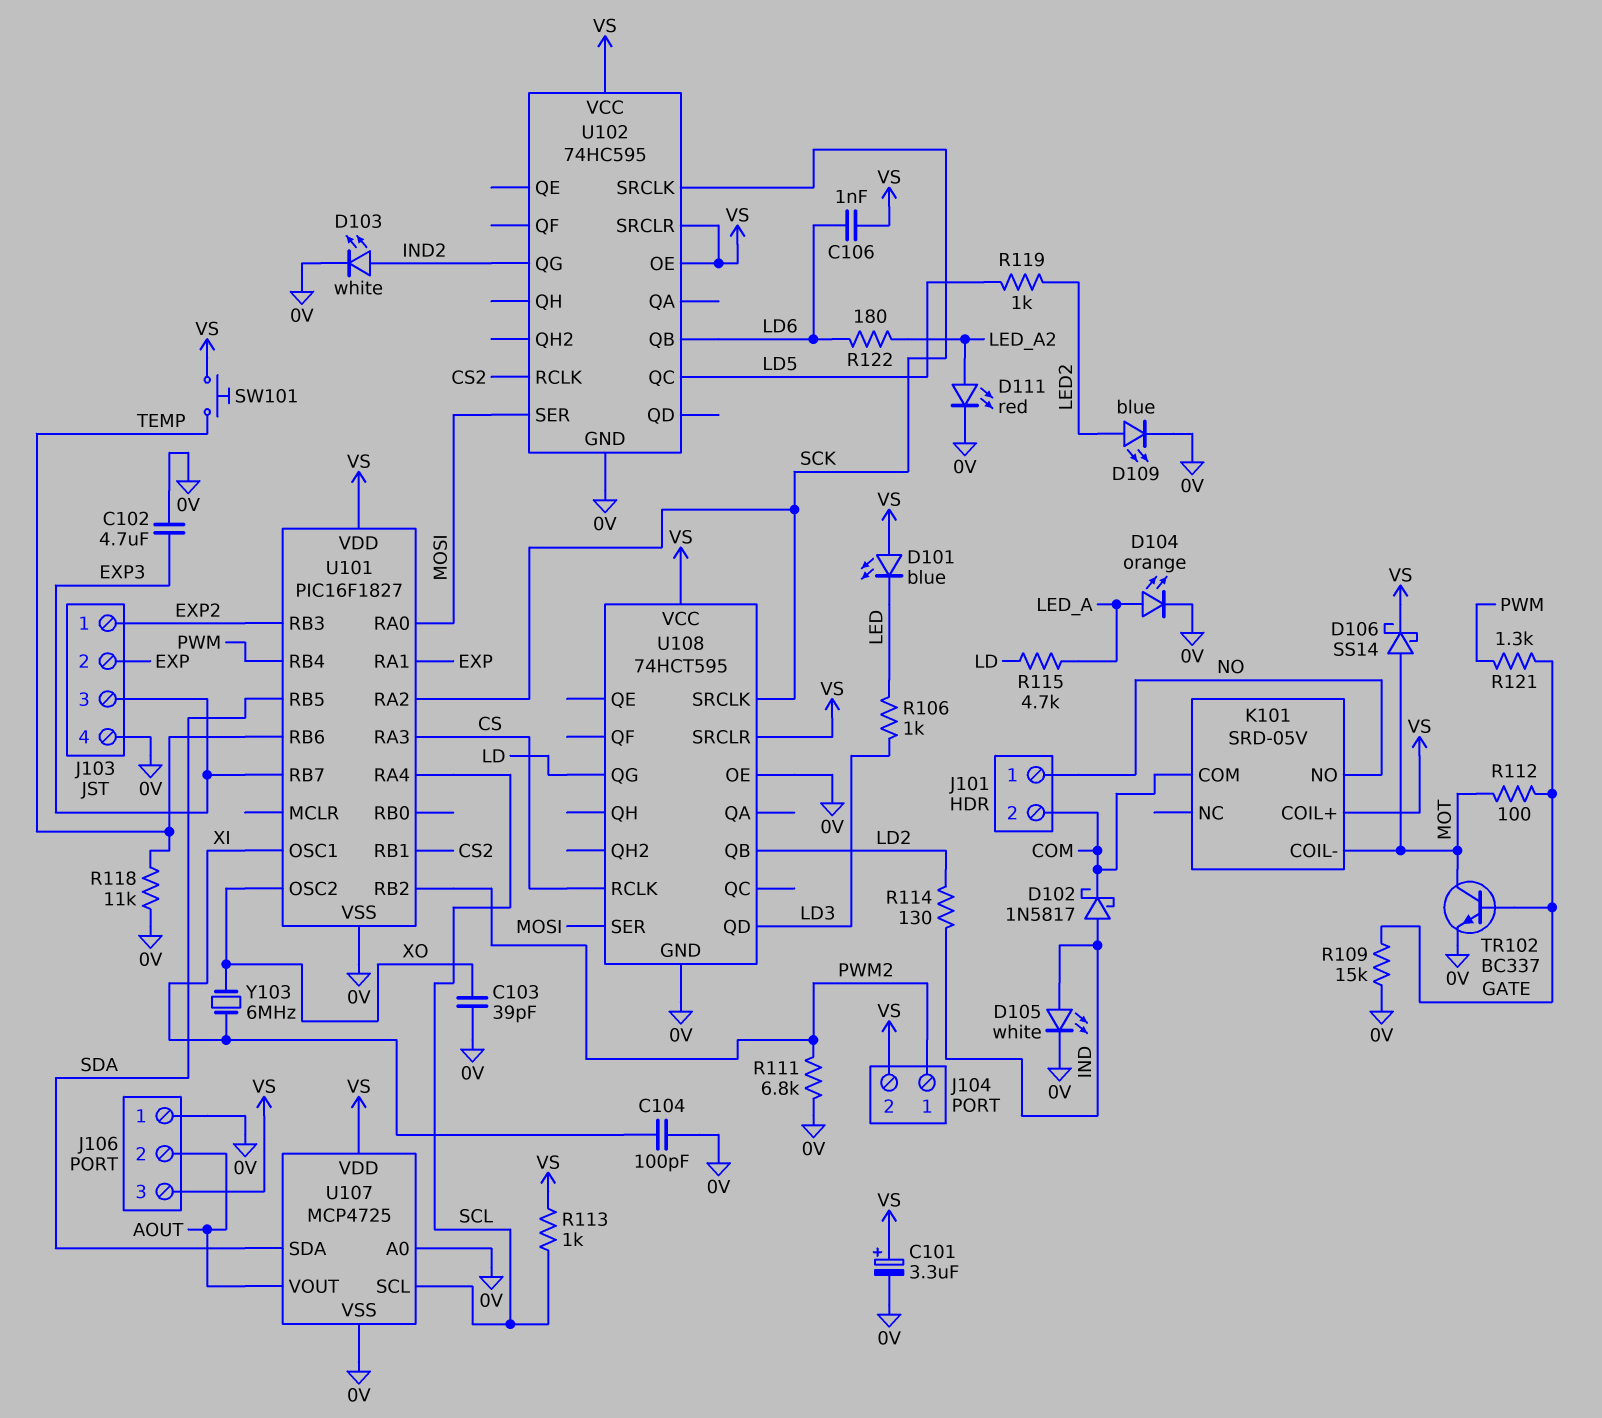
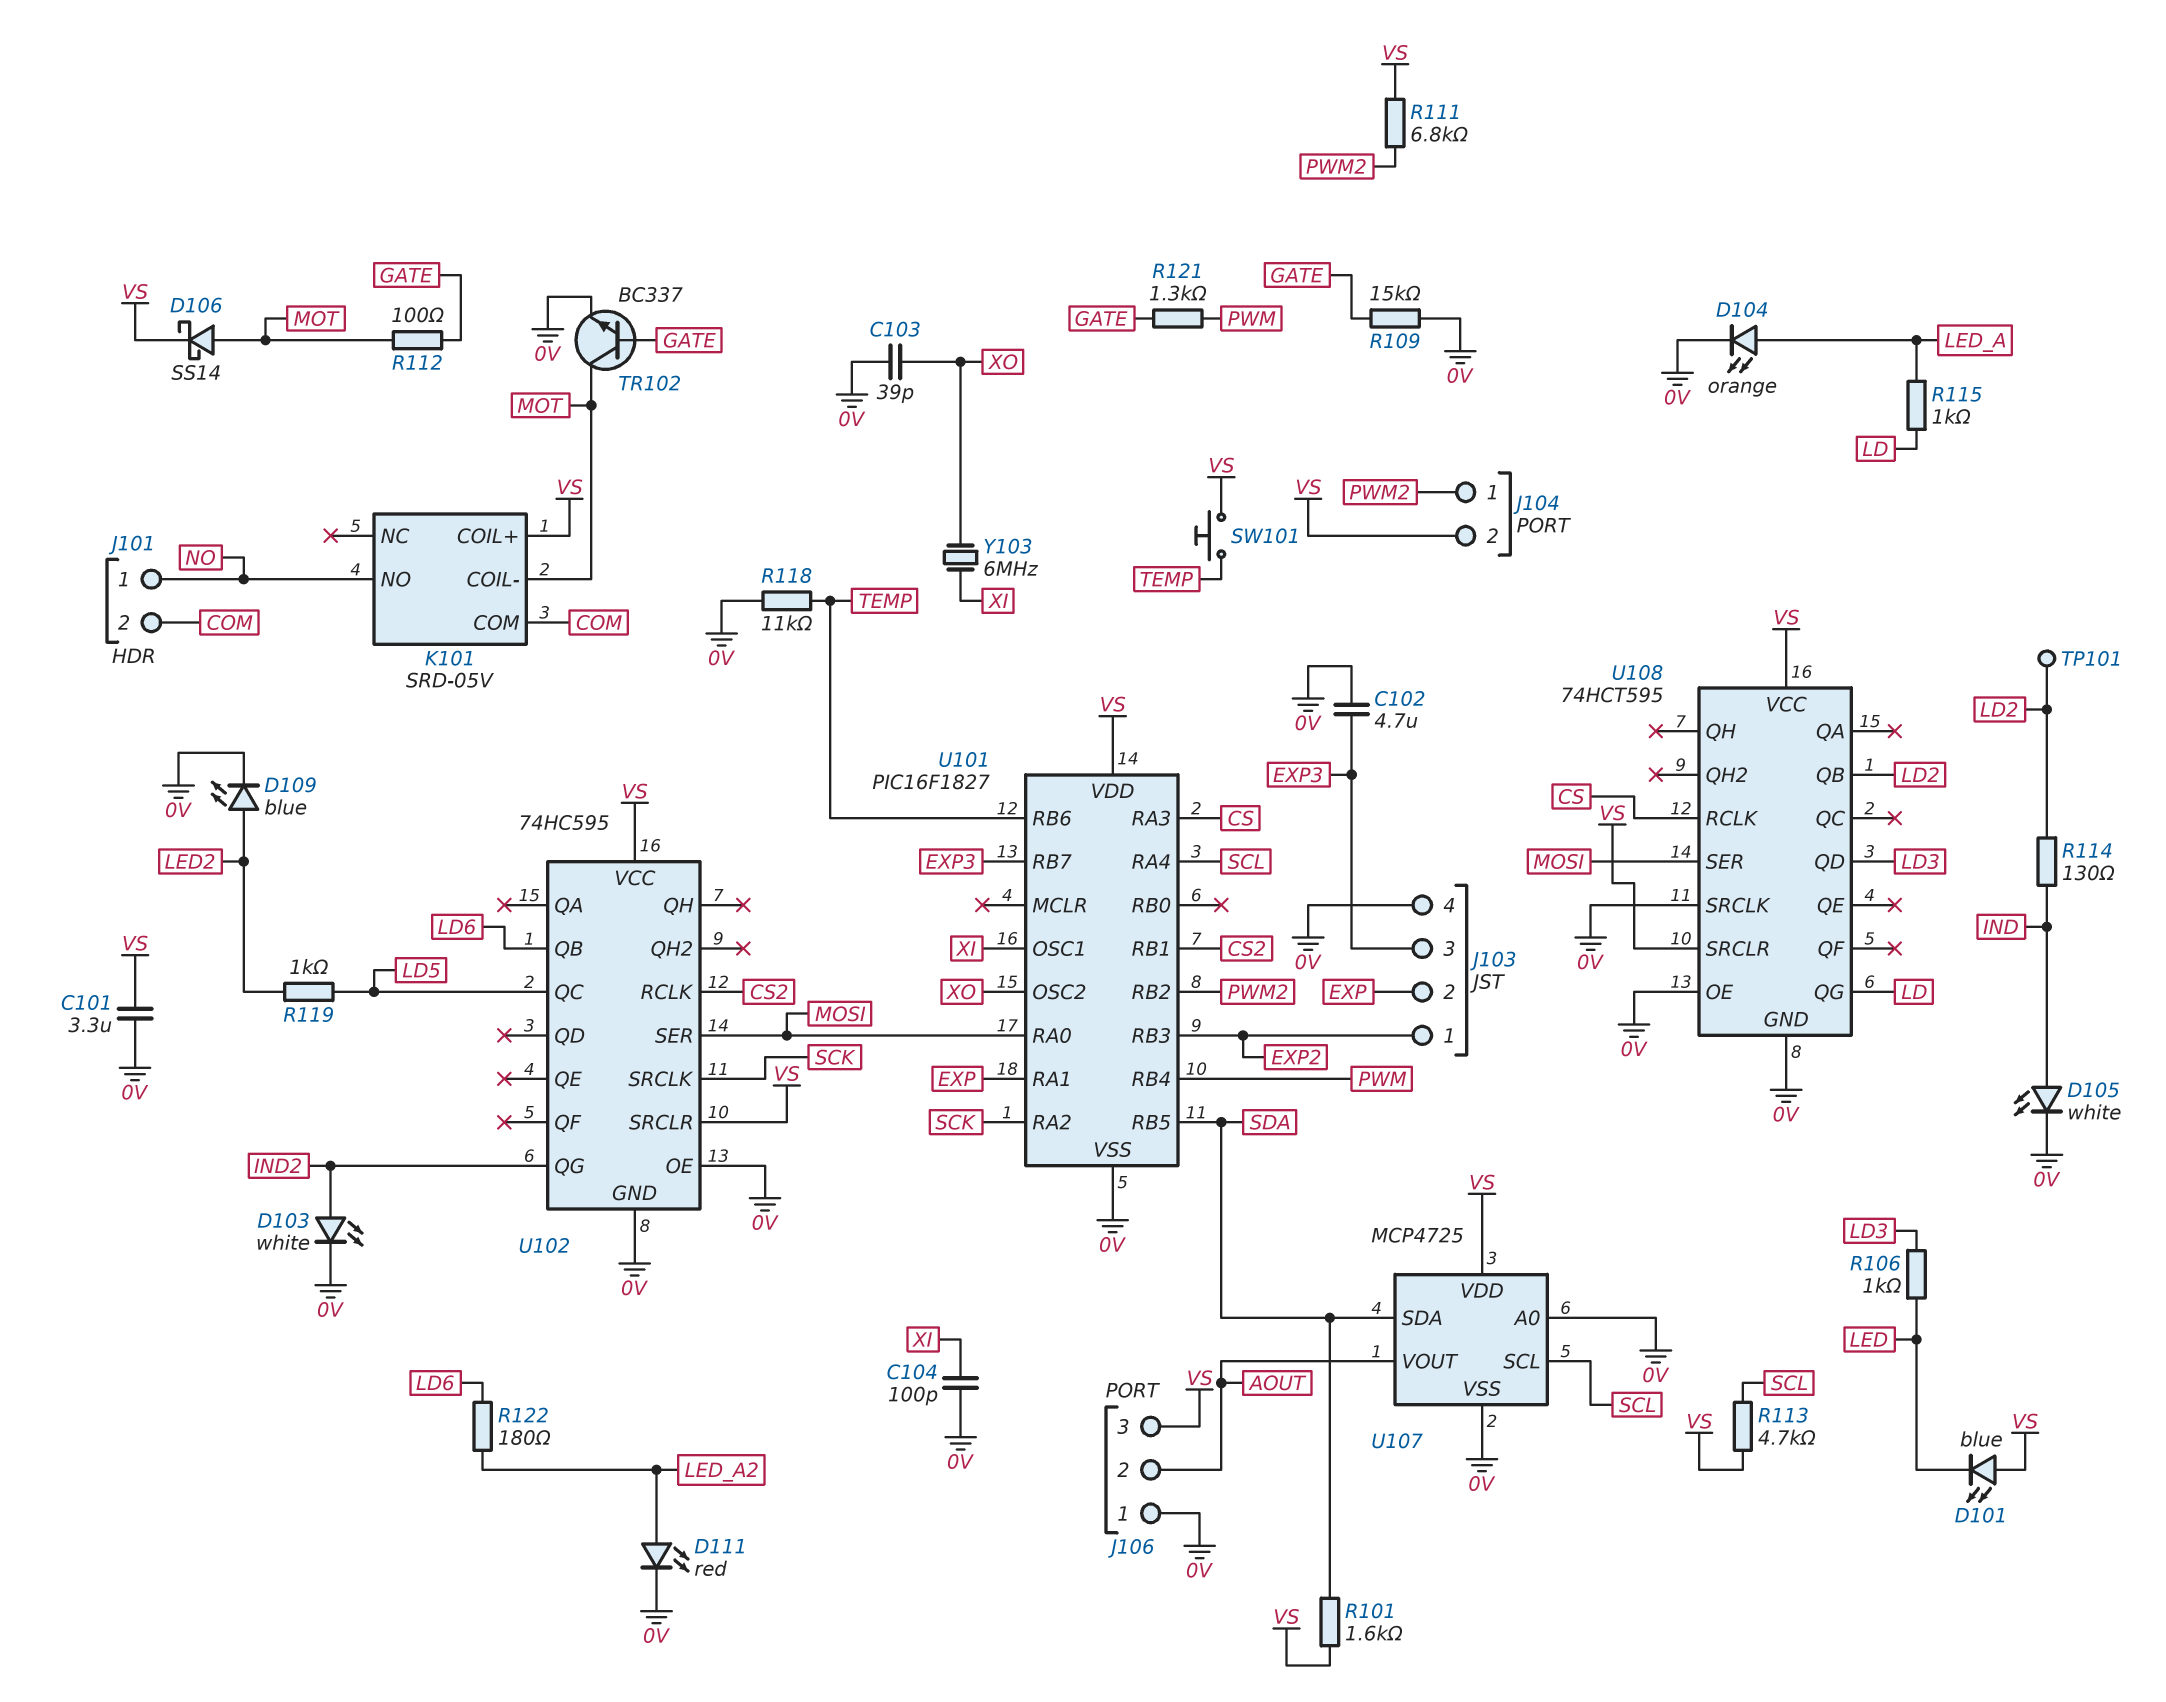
C101: 3.3uF (plus VS, minus 0V) -> 3.3uF (0V, VS)
C106: 1nF (LD6, VS) -> none
D102: schottky 1N5817 (A IND, K COM) -> none
R101: none -> 1.6k (SDA, VS)
R111: 6.8k (0V, PWM2) -> 6.8k (PWM2, VS)
R113: 1k (SCL, VS) -> 4.7k (SCL, VS)
R115: 4.7k (LD, LED_A) -> 1k (LD, LED_A)
TP101: none -> test point (LD2)
U102 pin OE: VS -> 0V
U108 pin SRCLK: SCK -> 0V

